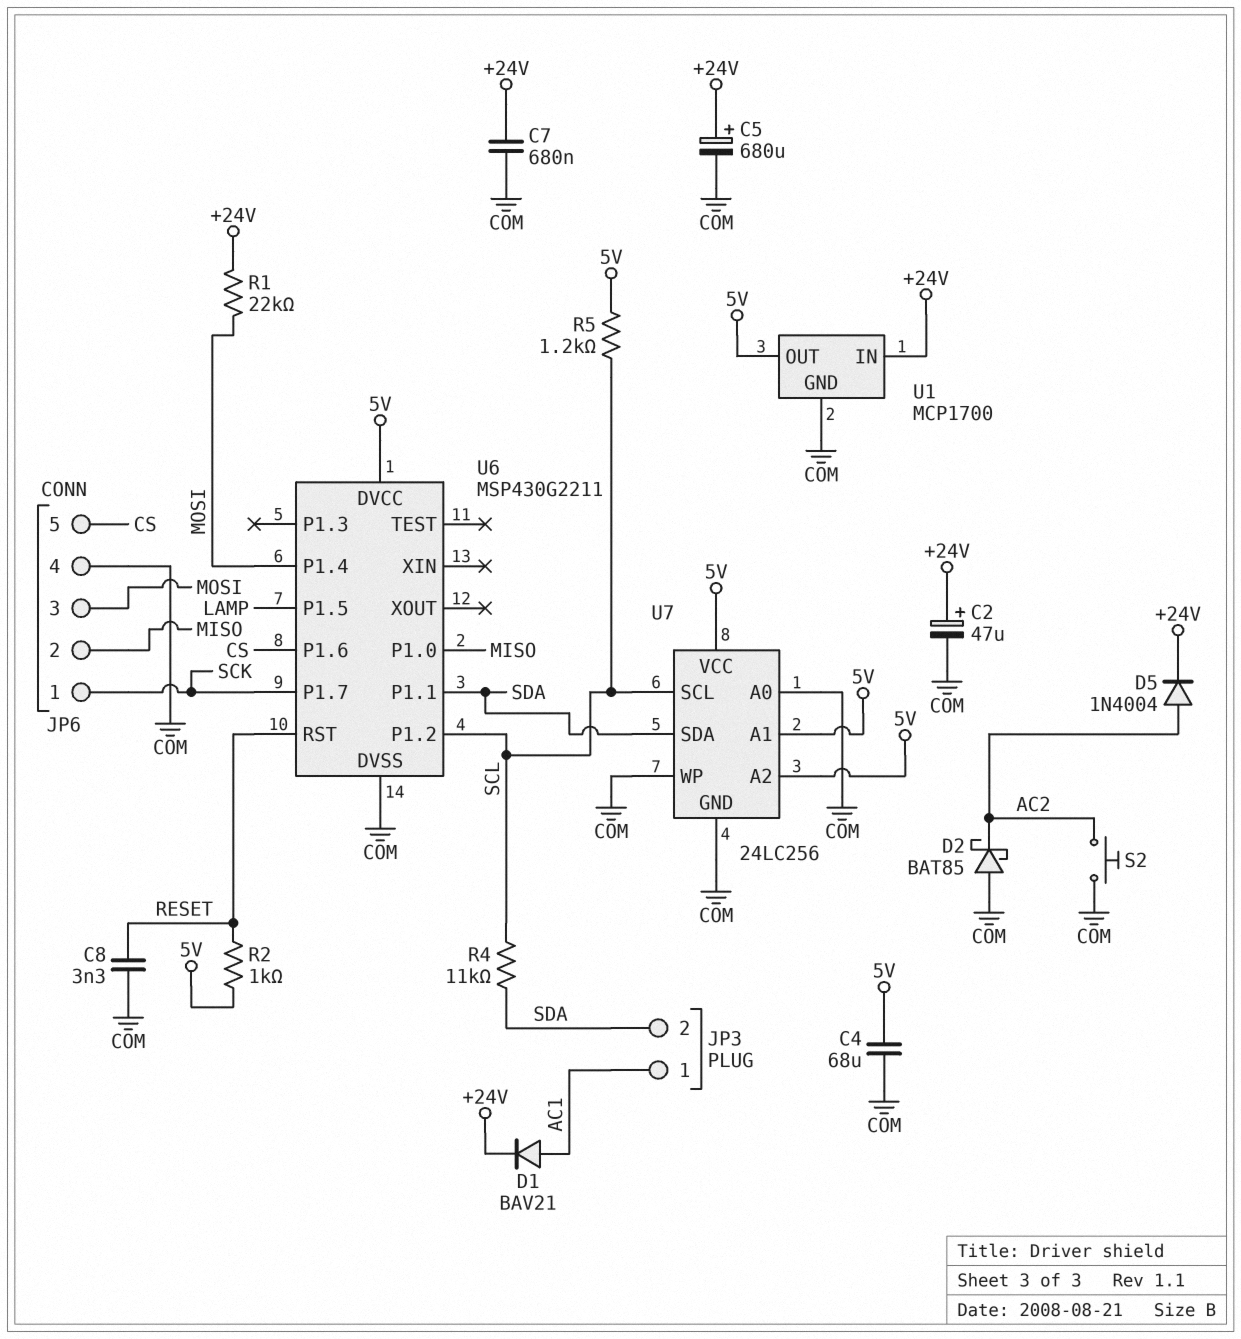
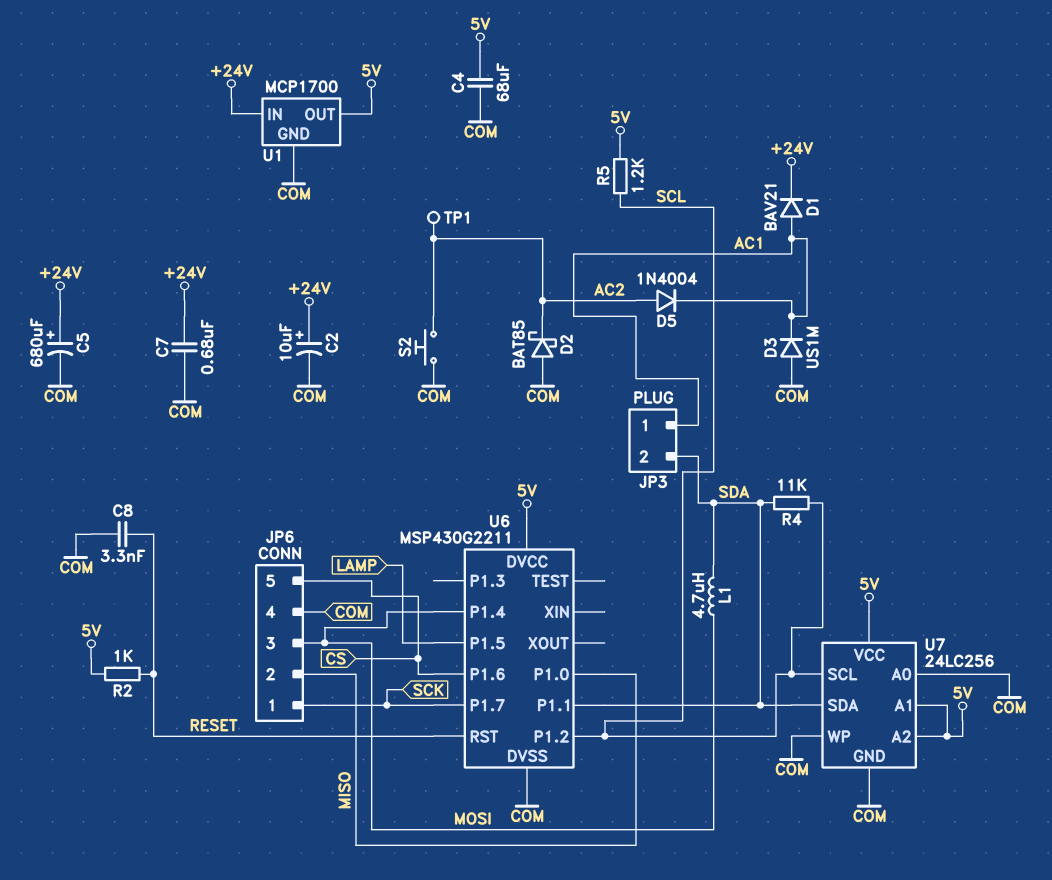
C2: 47uF (plus +24V, minus COM) -> 10uF (plus +24V, minus COM)
D3: none -> diode US1M (A COM, K AC1)
D5: diode 1N4004 (A AC2, K +24V) -> diode 1N4004 (A AC2, K AC1)
L1: none -> 4.7uH (MOSI, SDA)
R1: 22k (+24V, MOSI) -> none
TP1: none -> test point (AC2)

